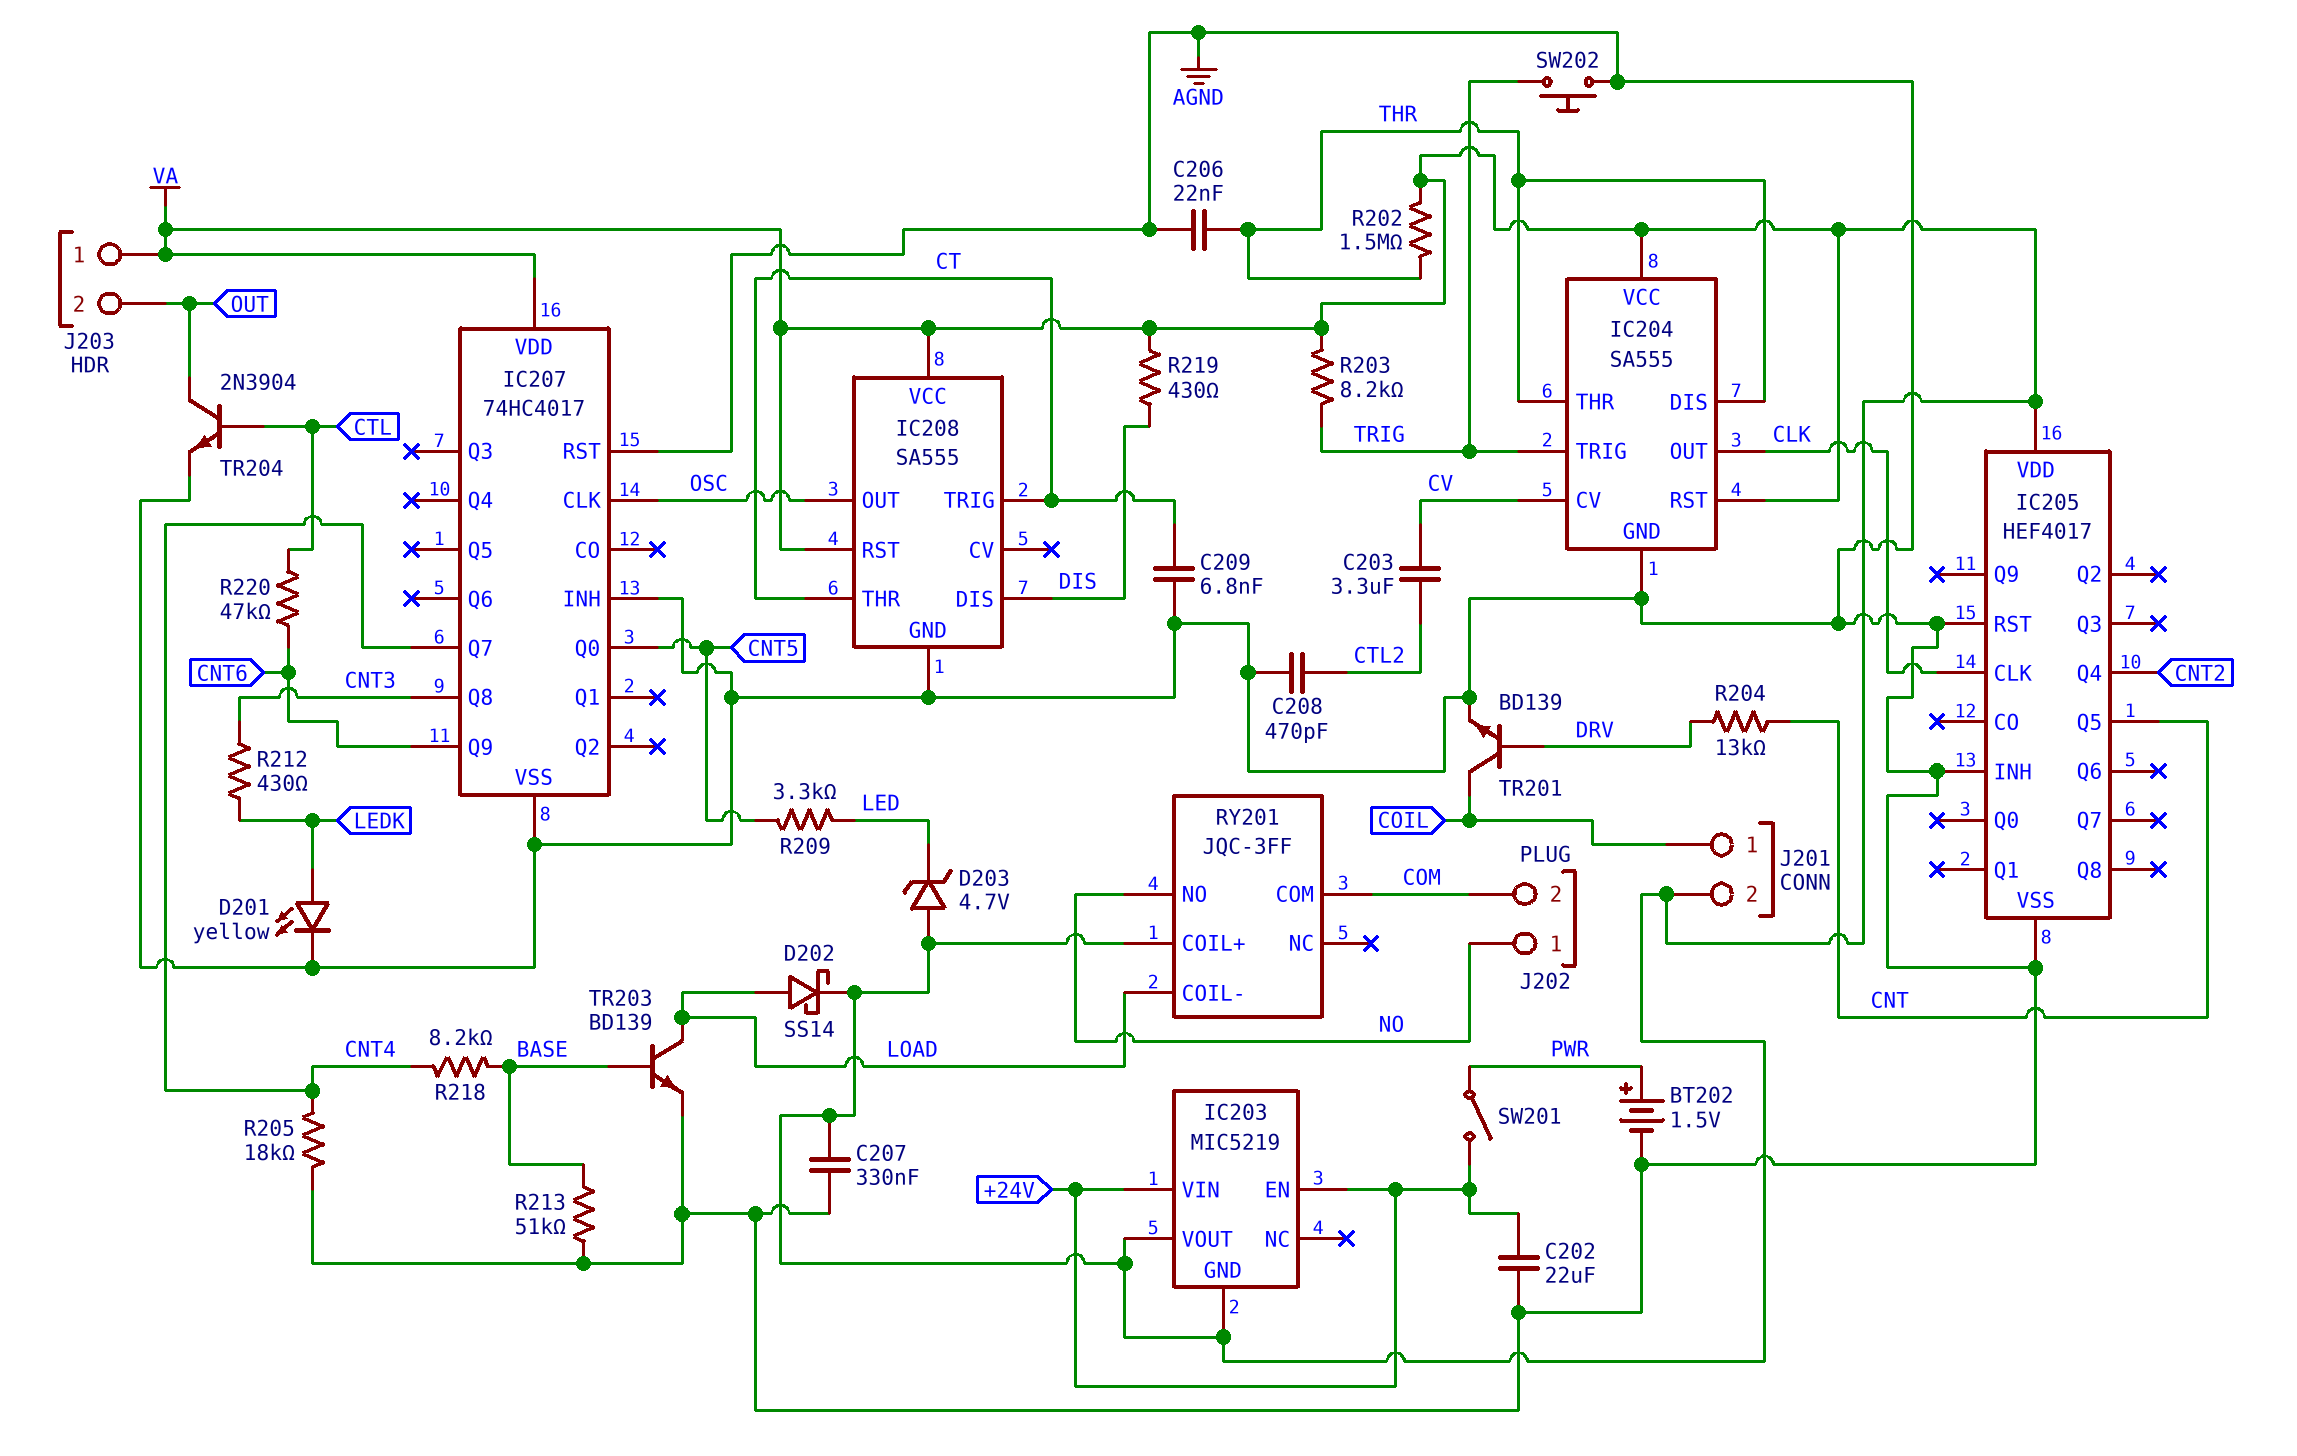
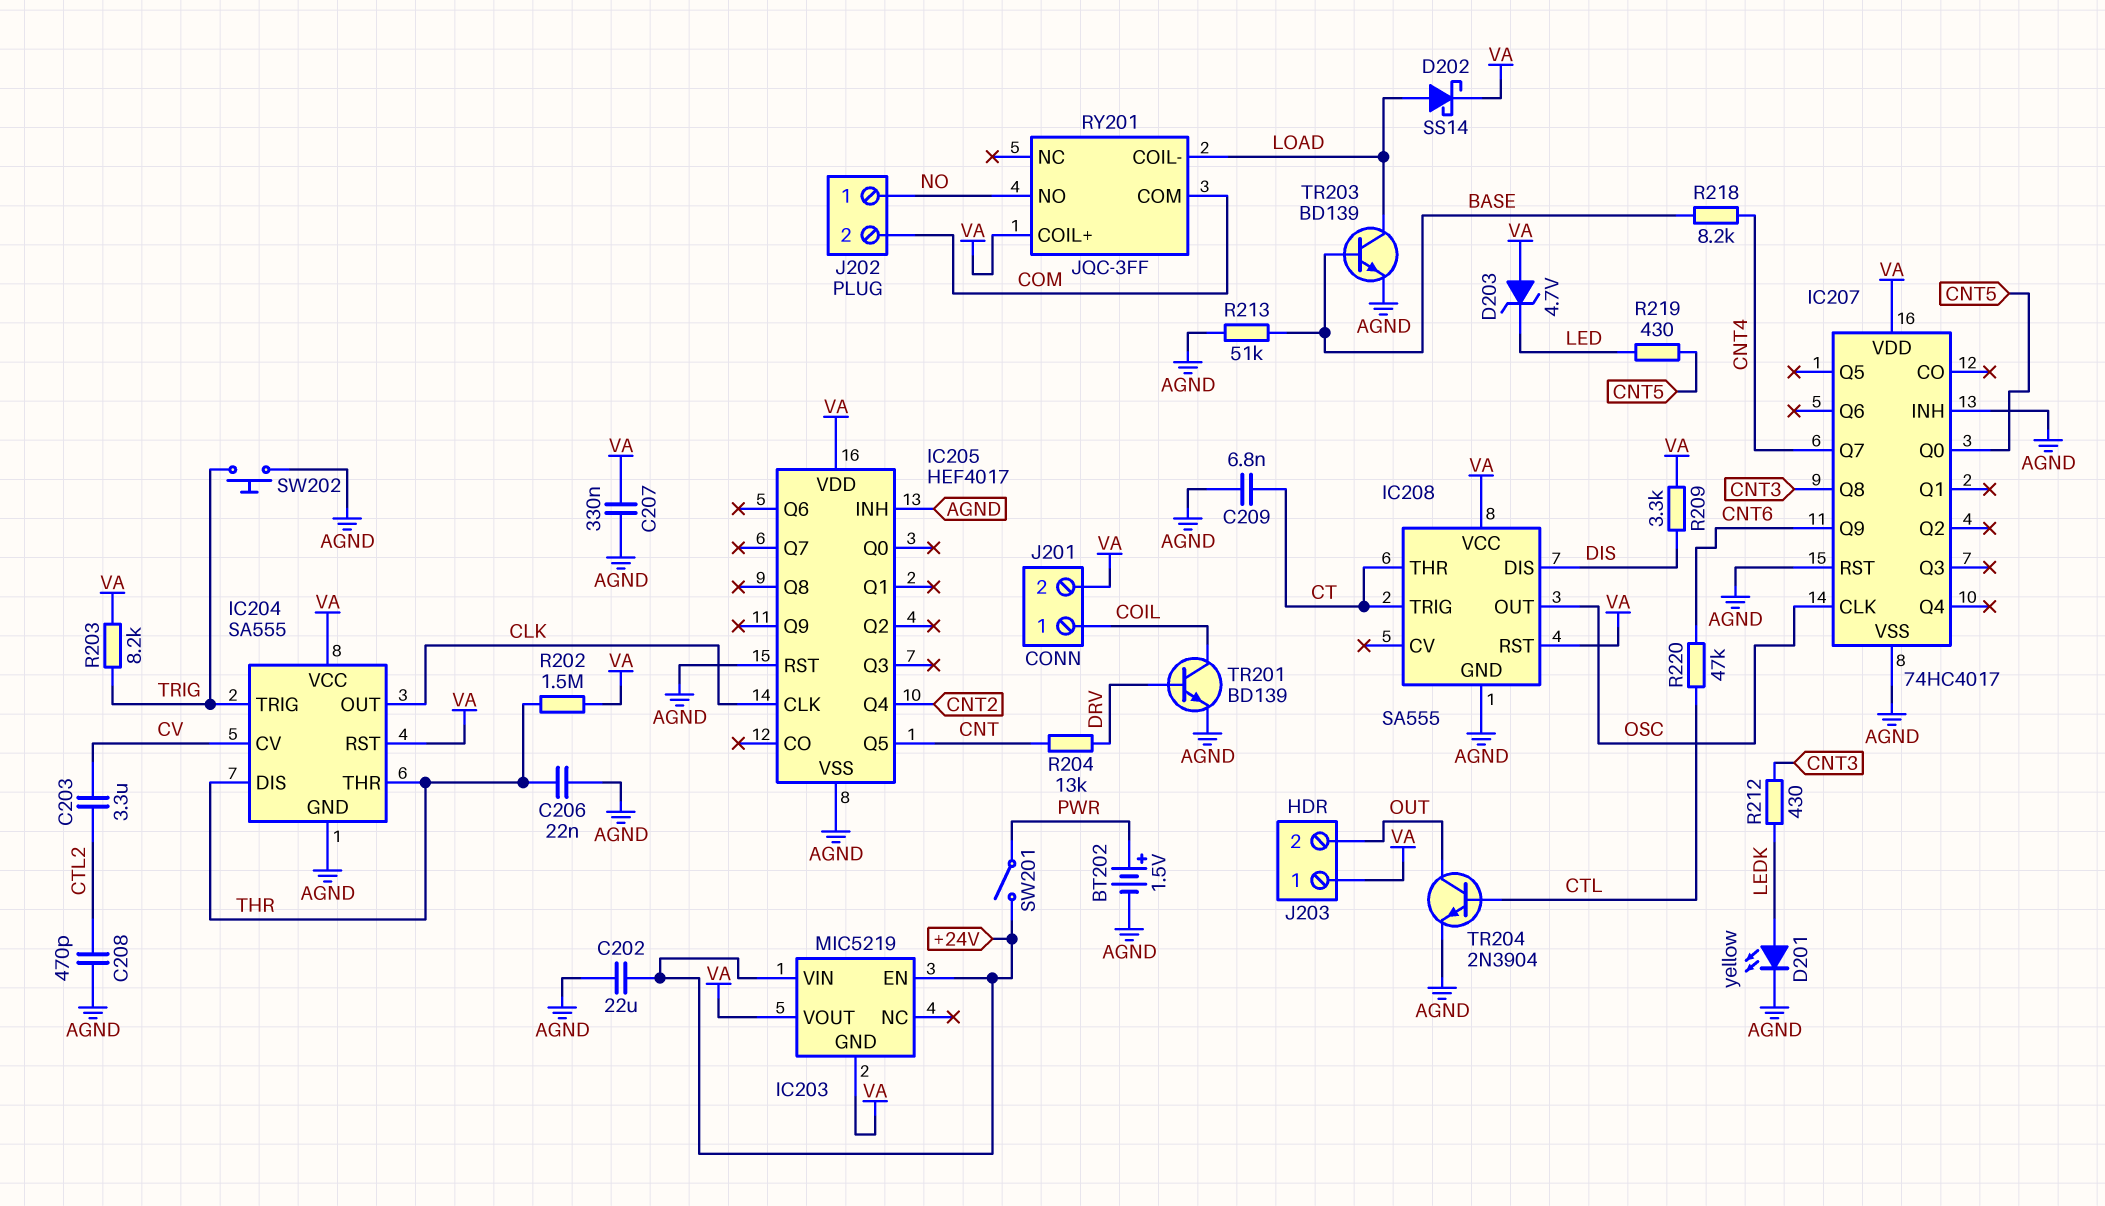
R205: 18k (AGND, CNT4) -> none
R209: 3.3k (CNT5, LED) -> 3.3k (DIS, VA)
R219: 430 (DIS, VA) -> 430 (CNT5, LED)

